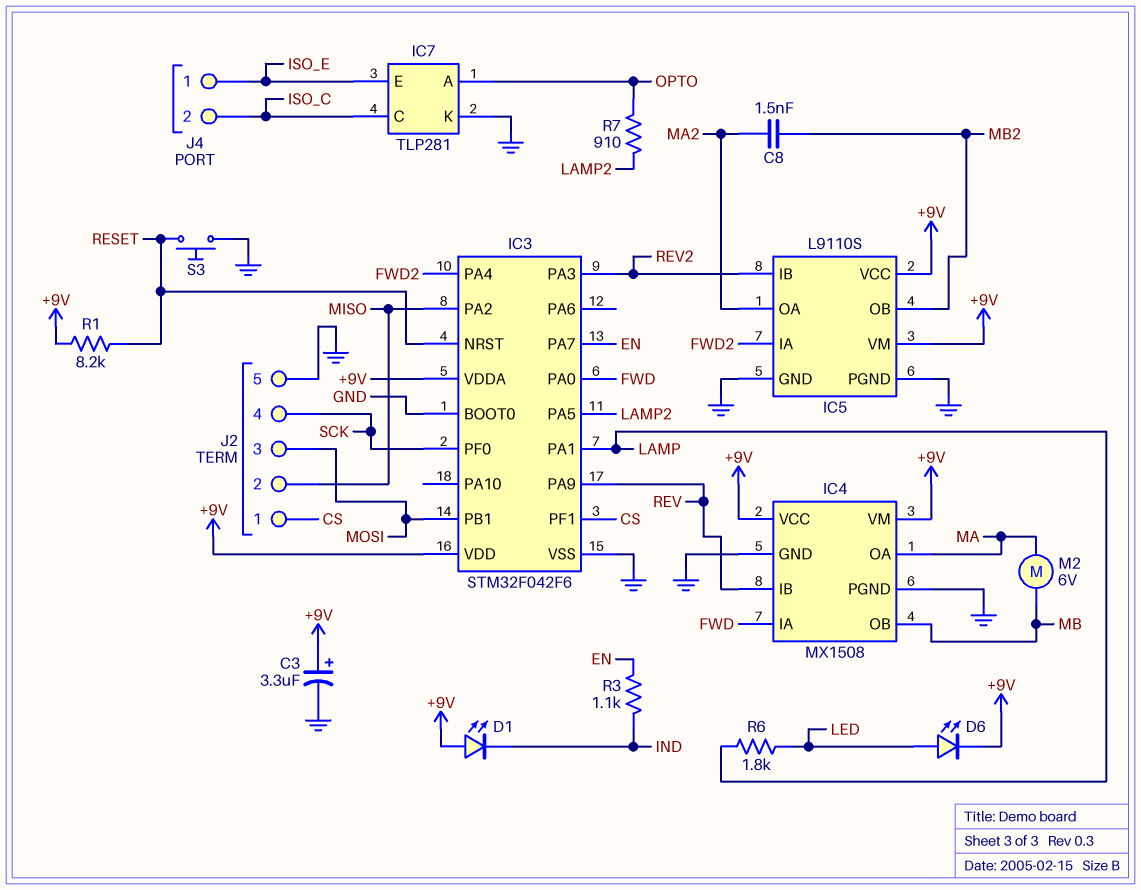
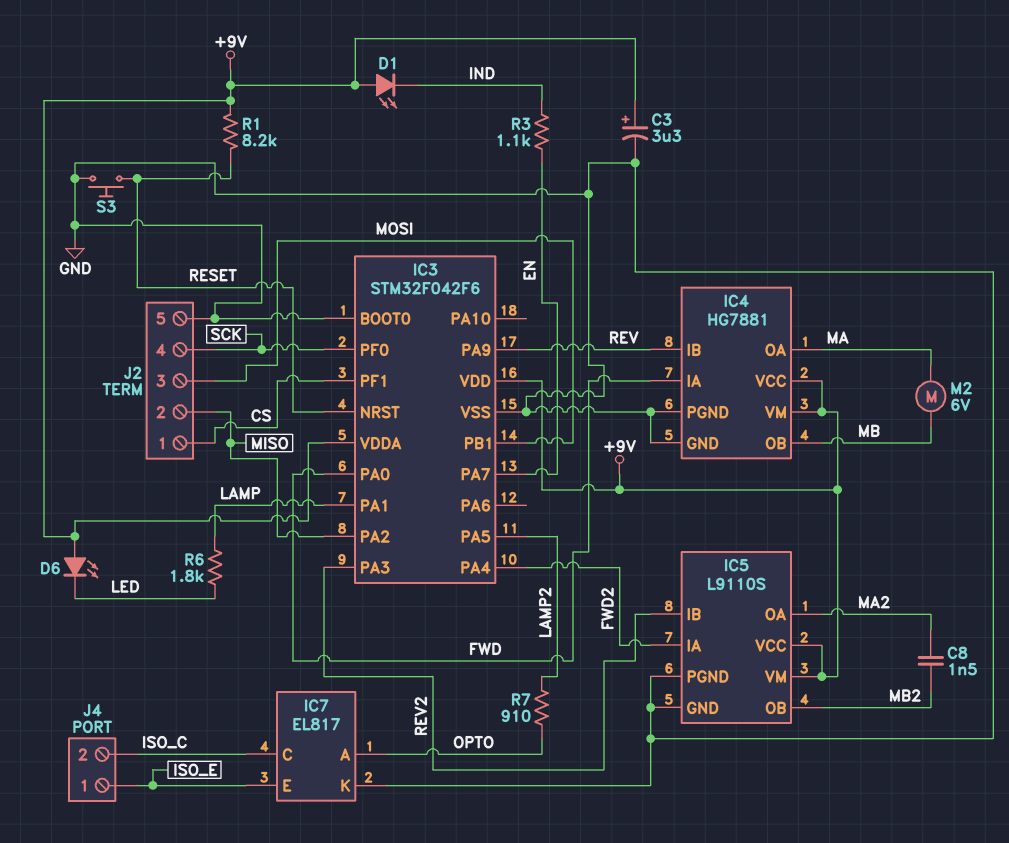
D6: LED (A LED, K +9V) -> LED (A +9V, K LED)
IC4: MX1508 -> HG7881
IC7: TLP281 -> EL817

